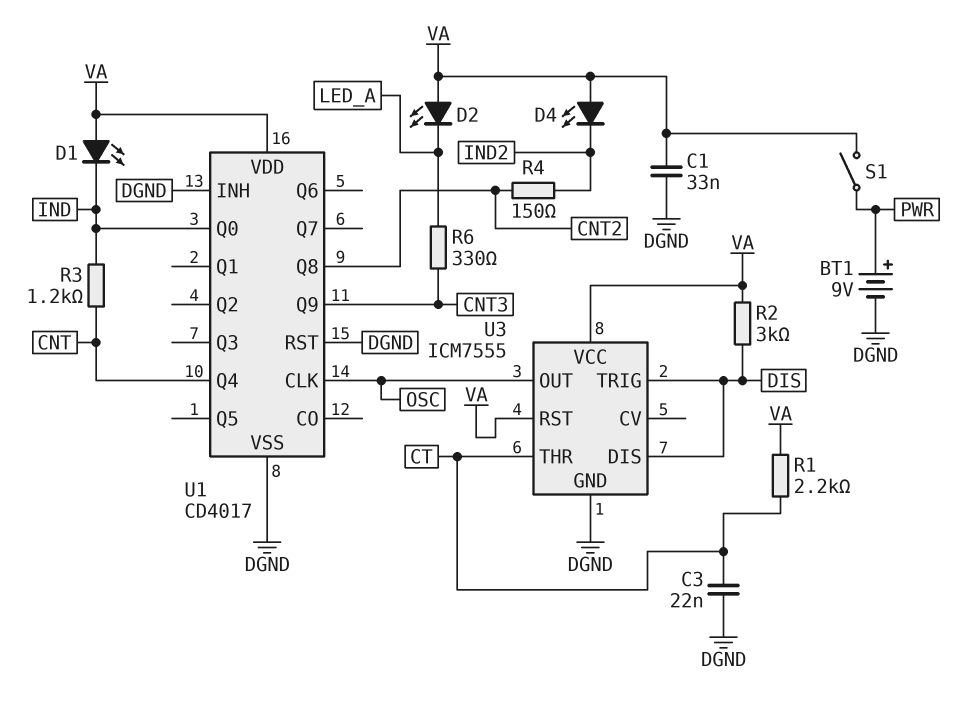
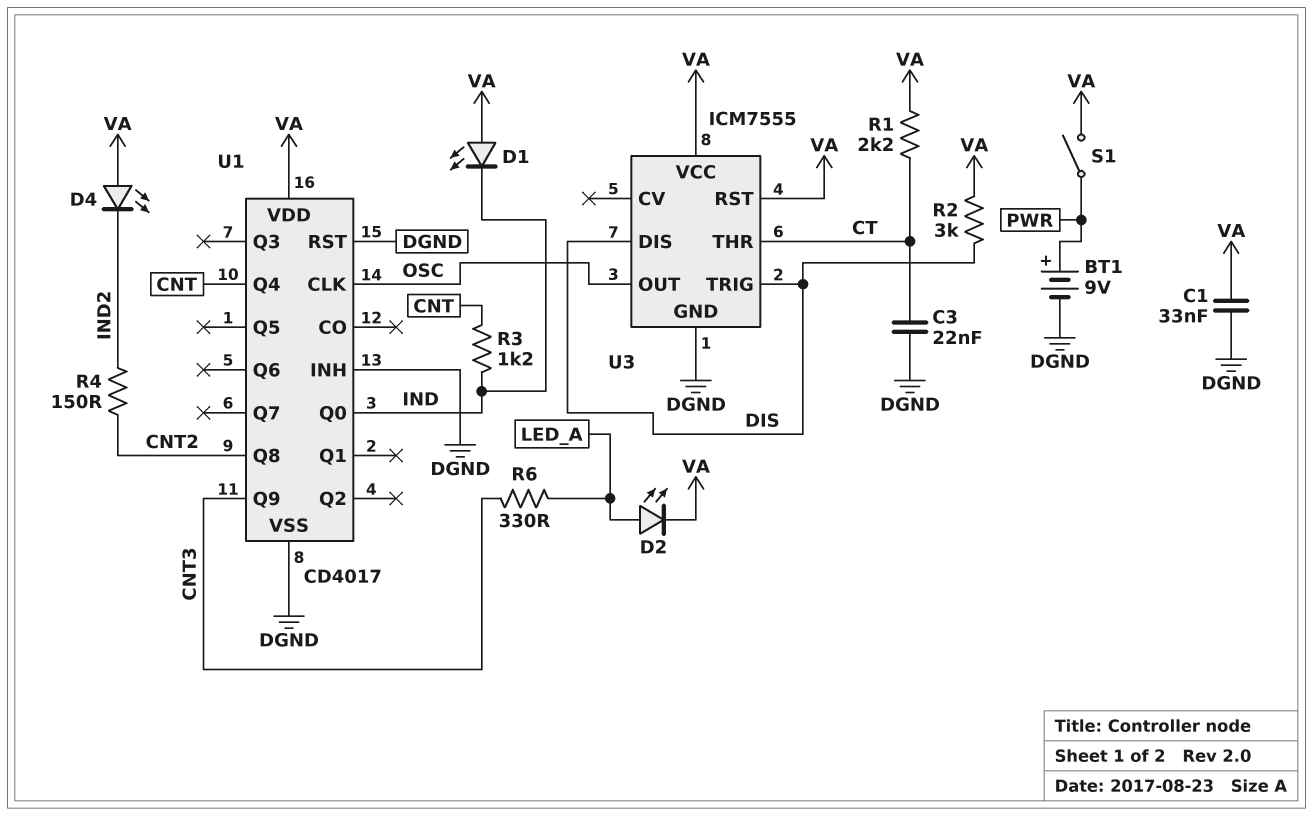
D2: LED (A VA, K LED_A) -> LED (A LED_A, K VA)

